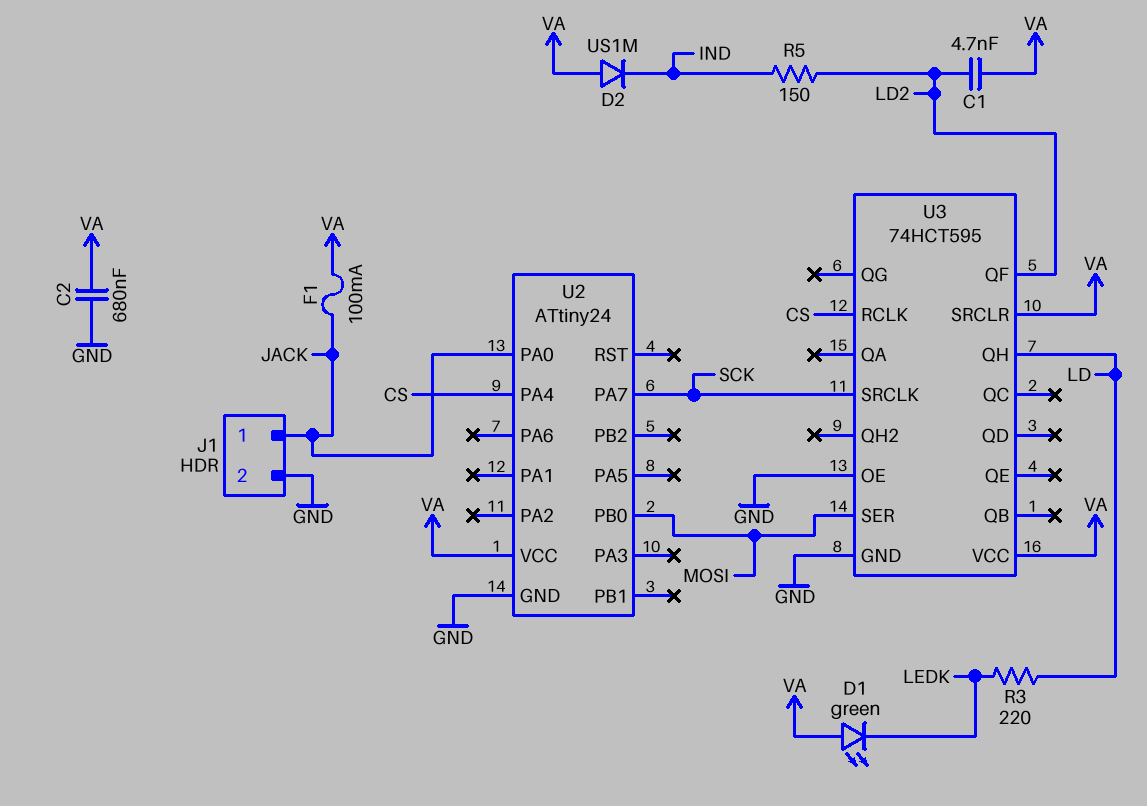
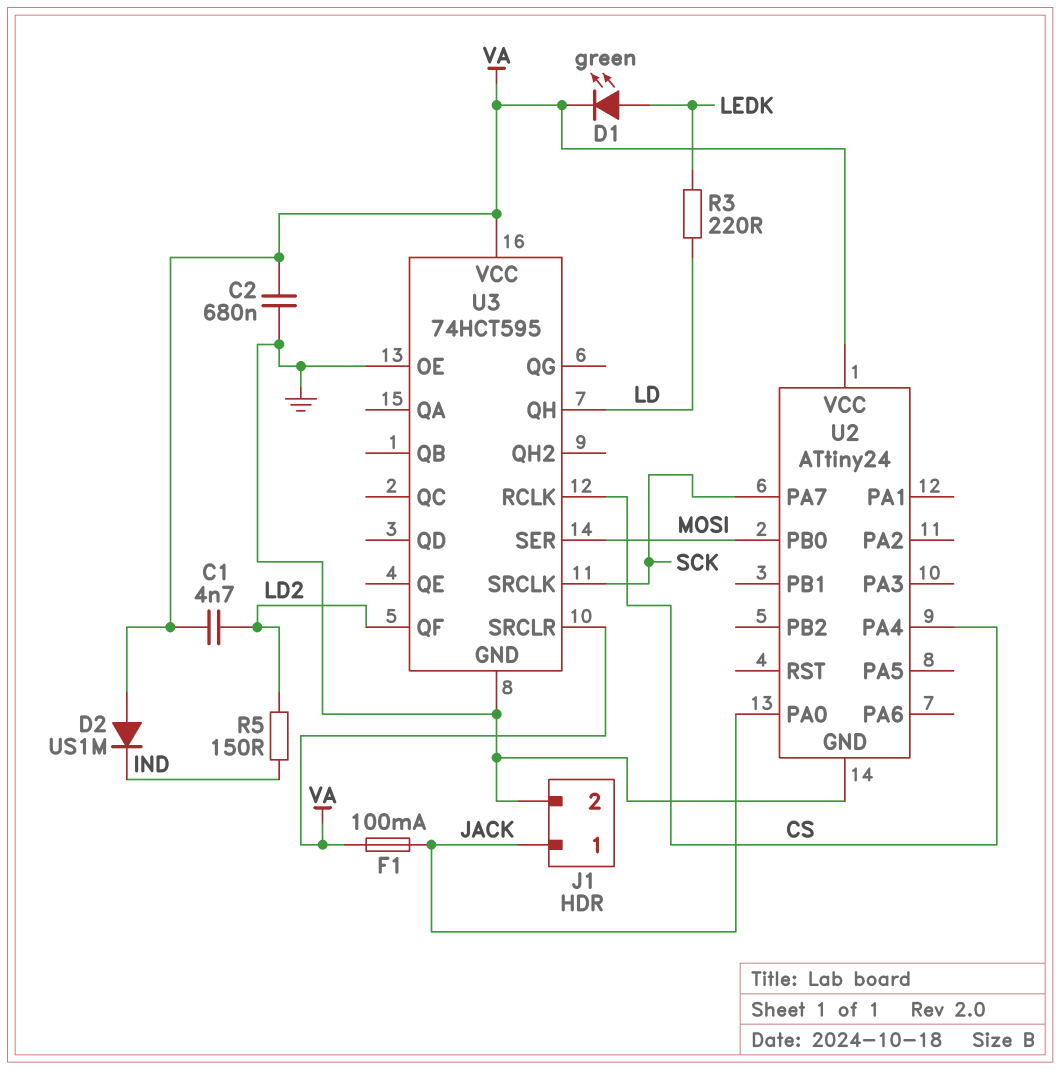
D1: LED green (A VA, K LEDK) -> LED green (A LEDK, K VA)

